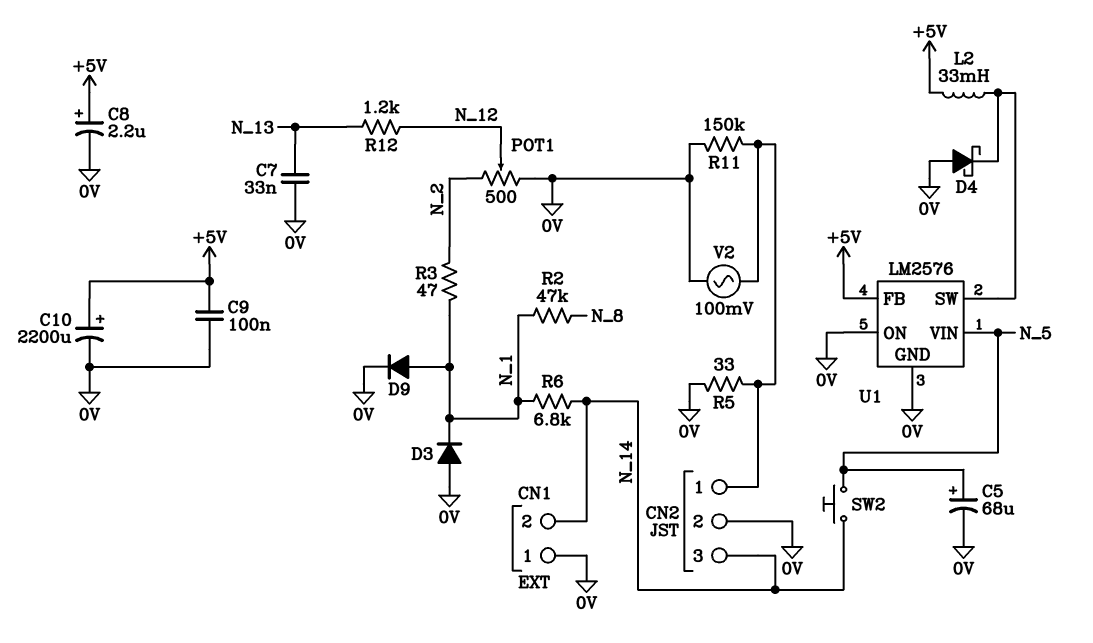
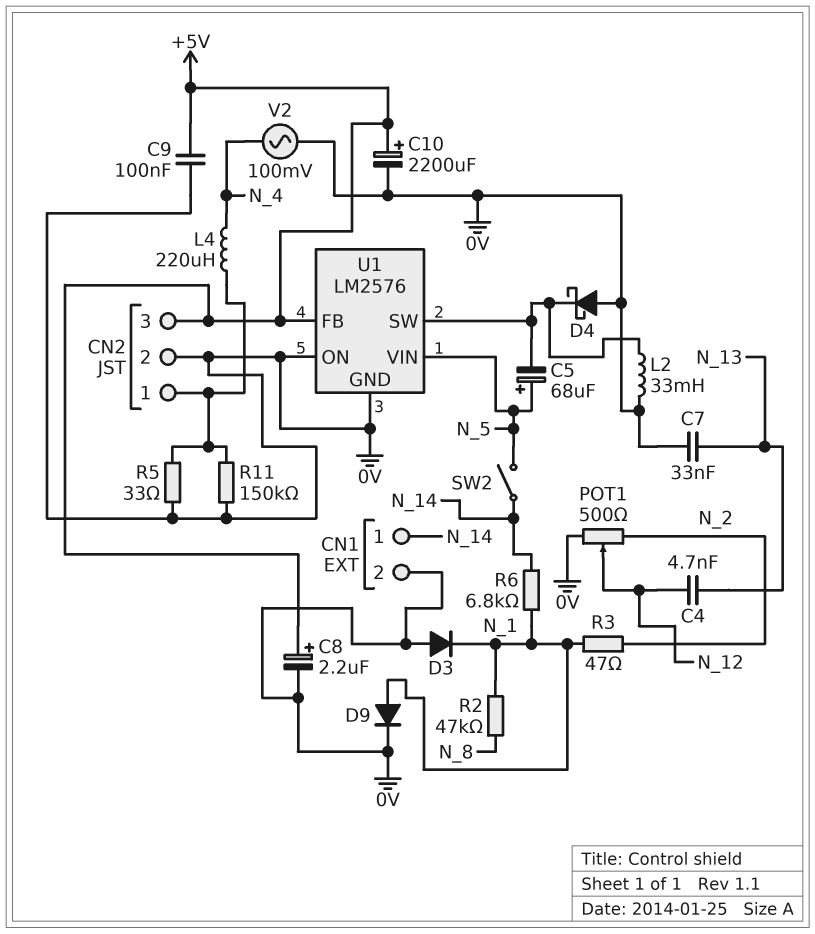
C4: none -> 4.7nF (N_12, N_13)
C5: 68uF (plus N_5, minus 0V) -> 68uF (plus N_5, minus U1/SW)
CN1 pin 1: 0V -> N_14
CN1 pin 2: N_14 -> 0V
CN2 pin 3: N_14 -> +5V
L2: 33mH (+5V, U1/SW) -> 33mH (0V, U1/SW)
L4: none -> 220uH (CN2/1, N_4)
R12: 1.2k (N_12, N_13) -> none
SW2: button (N_5, N_14) -> switch (N_5, N_14)
V2: AC 100mV (0V, CN2/1) -> AC 100mV (0V, N_4)

